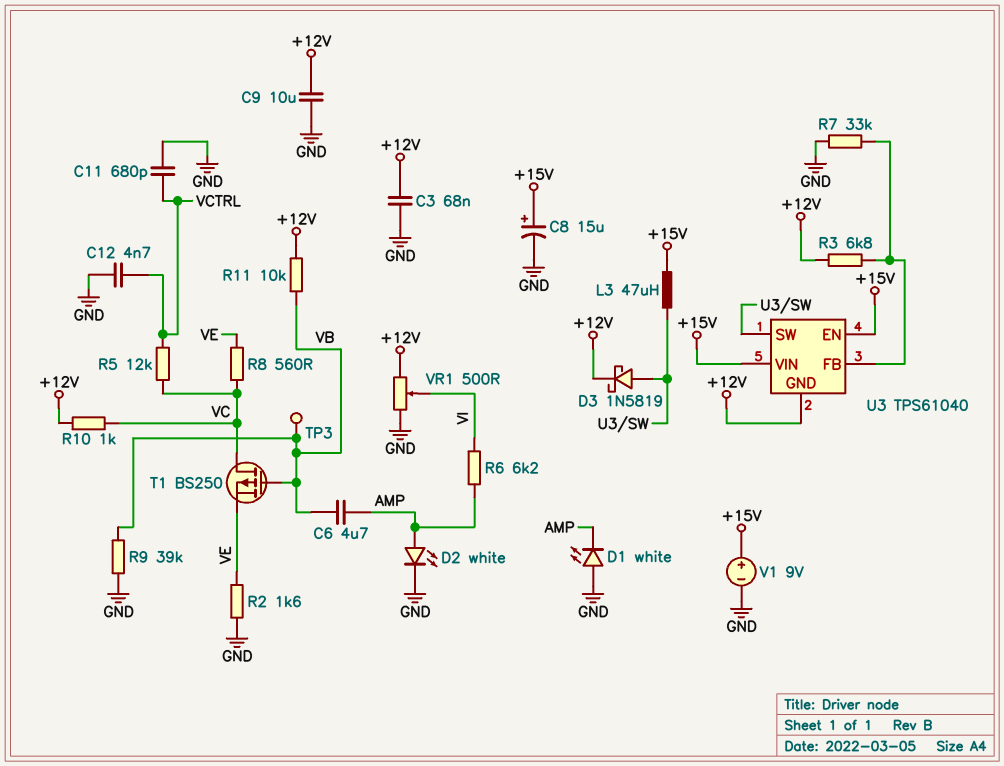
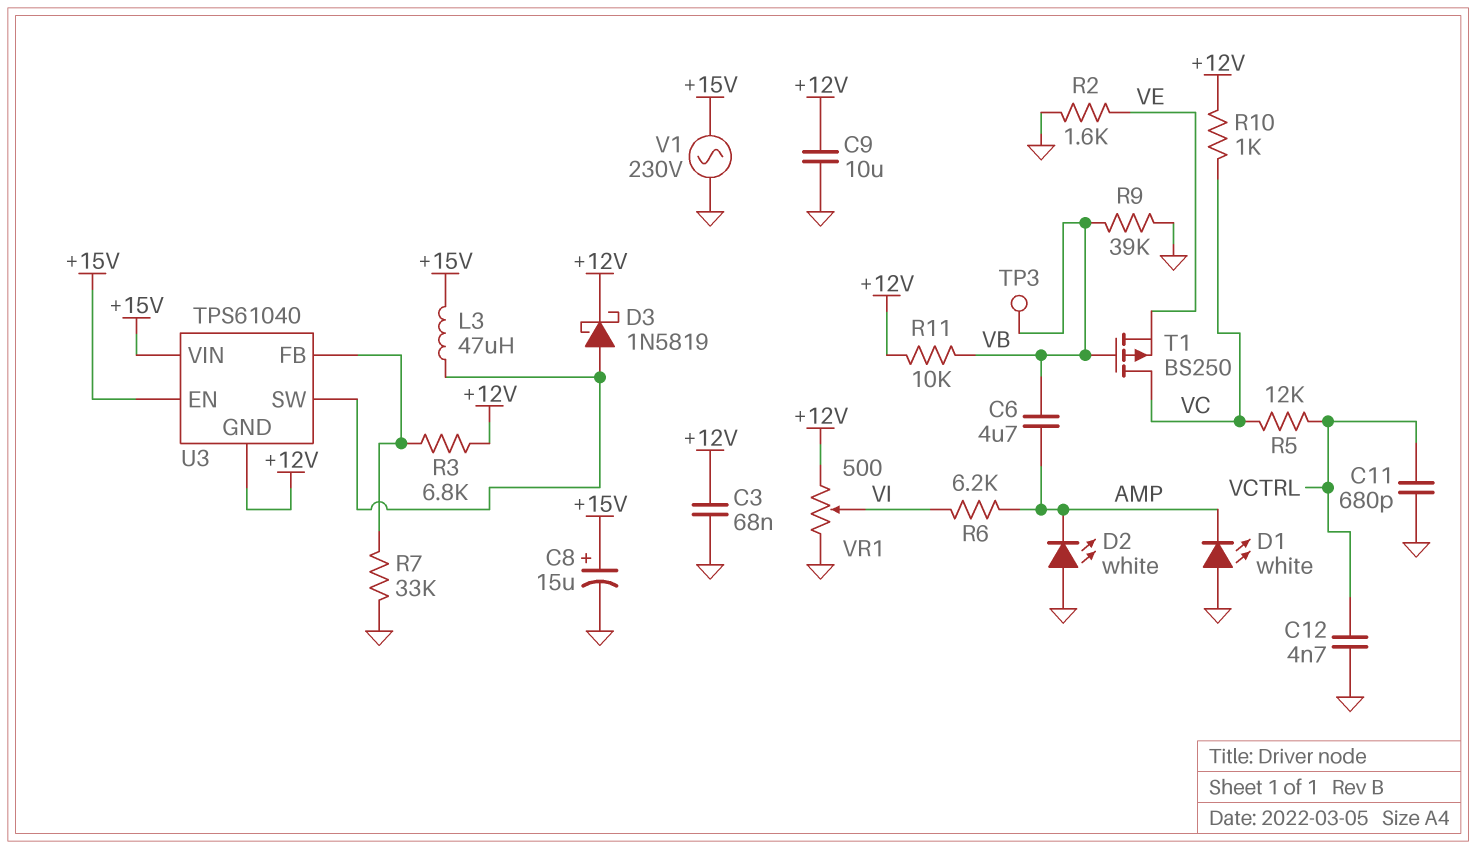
D2: LED white (A AMP, K GND) -> LED white (A GND, K AMP)
R8: 560 (VC, VE) -> none
V1: 9V (plus +15V, minus GND) -> AC 230V (+15V, GND)

